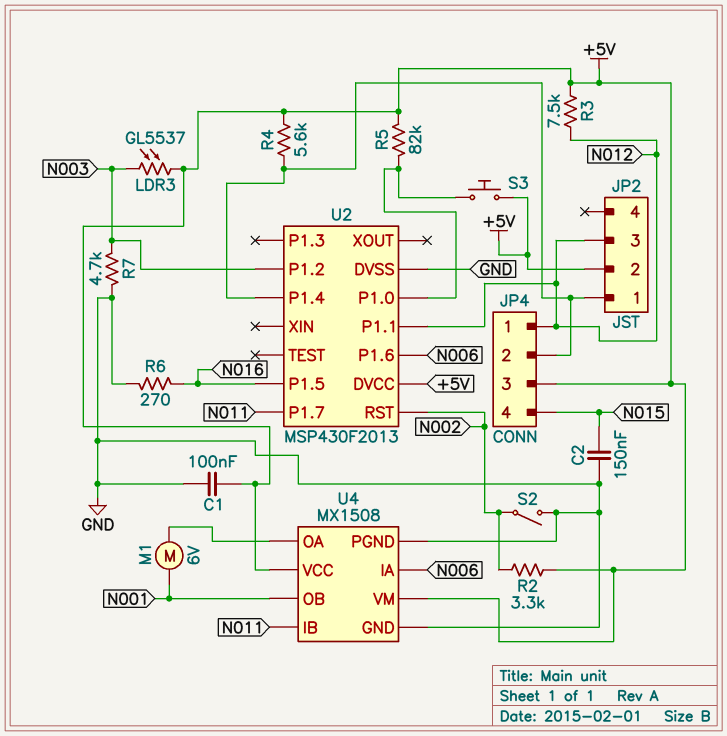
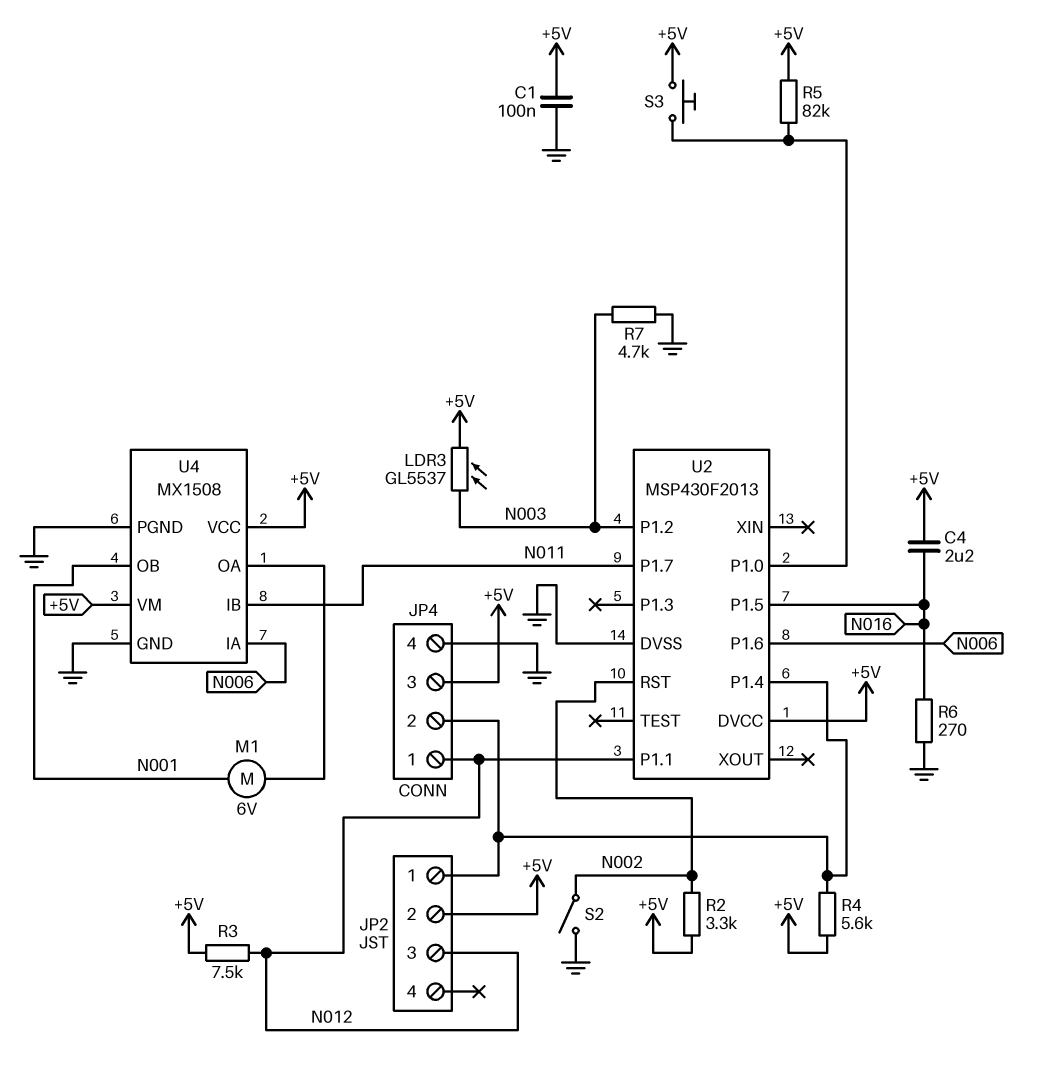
C2: 150nF (GND, N015) -> none
C4: none -> 2.2uF (+5V, N016)
JP4 pin 4: N015 -> GND

